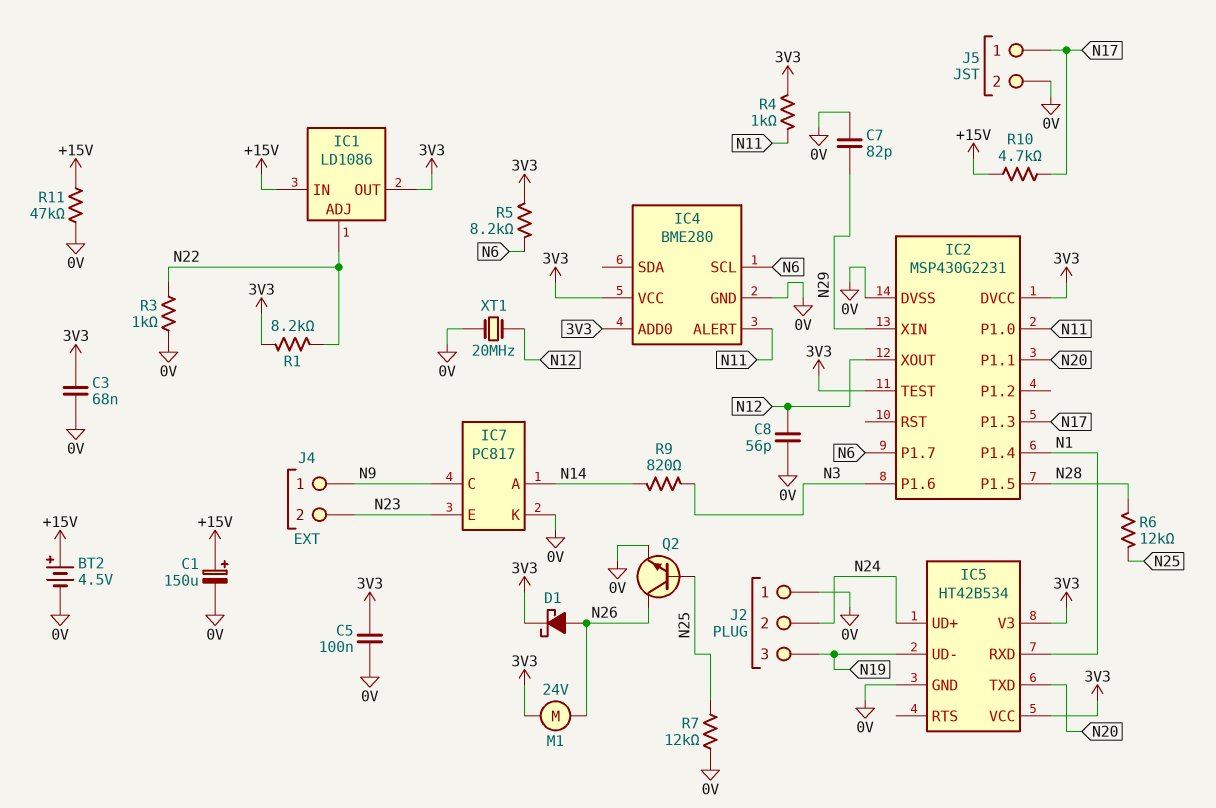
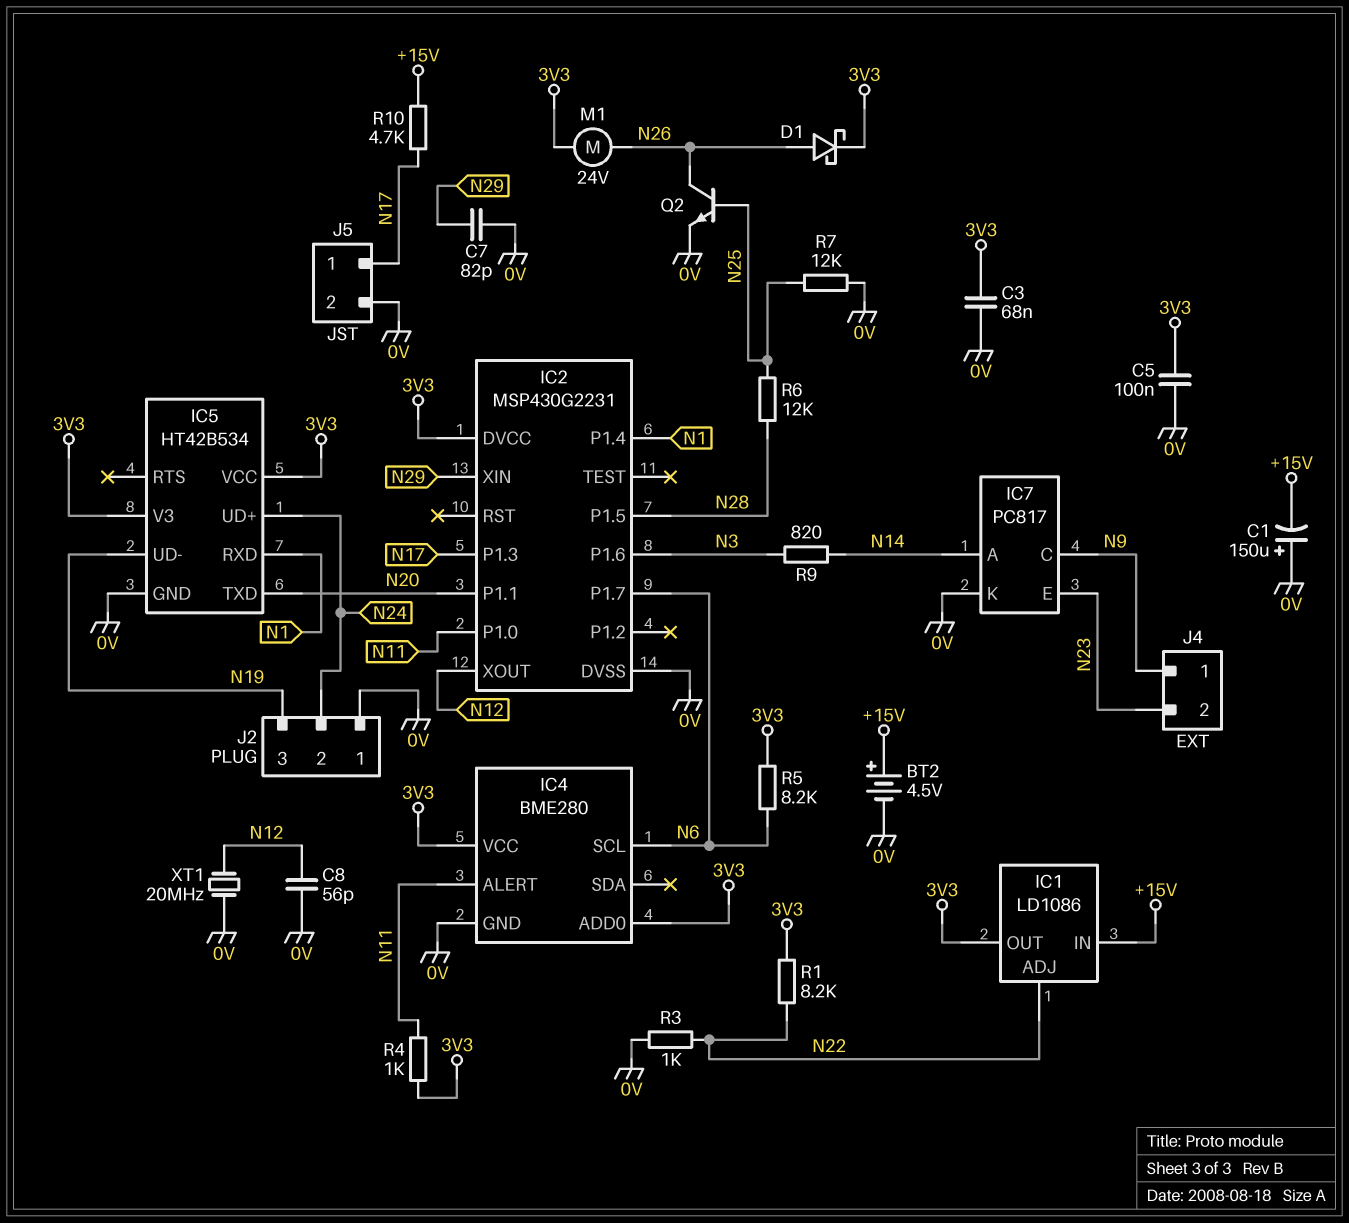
C1: 150uF (plus +15V, minus 0V) -> 150uF (plus 0V, minus +15V)
IC2 pin TEST: 3V3 -> none
R11: 47k (+15V, 0V) -> none

